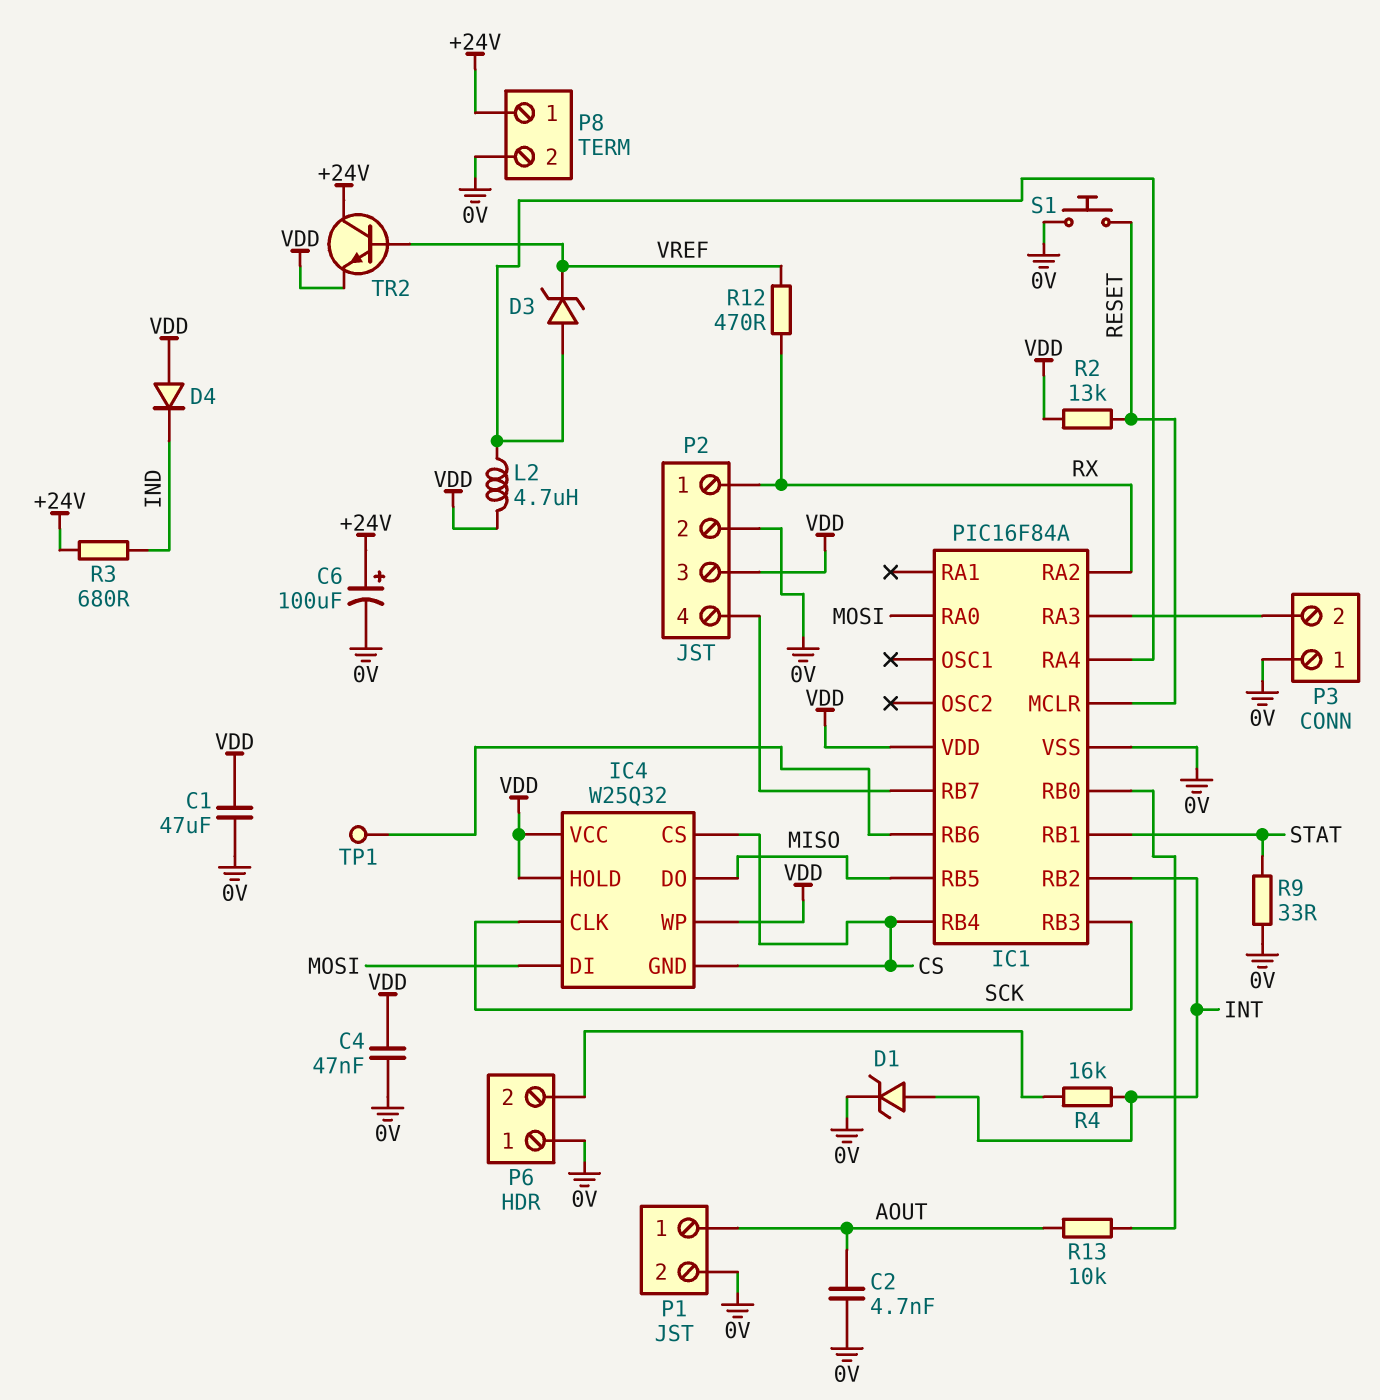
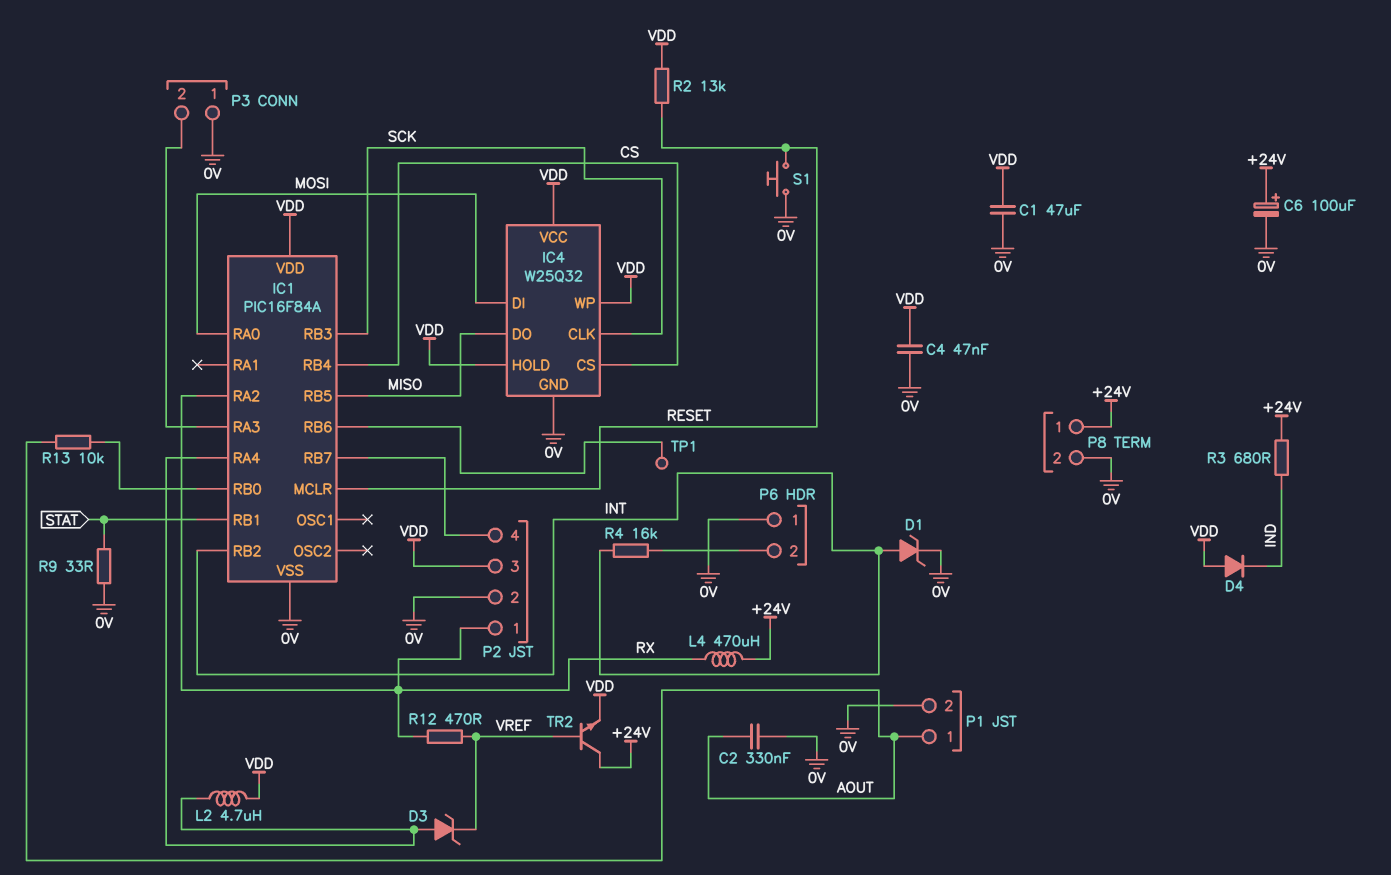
C2: 4.7nF (0V, AOUT) -> 330nF (0V, AOUT)
IC4 pin GND: CS -> 0V
L4: none -> 470uH (+24V, RX)

